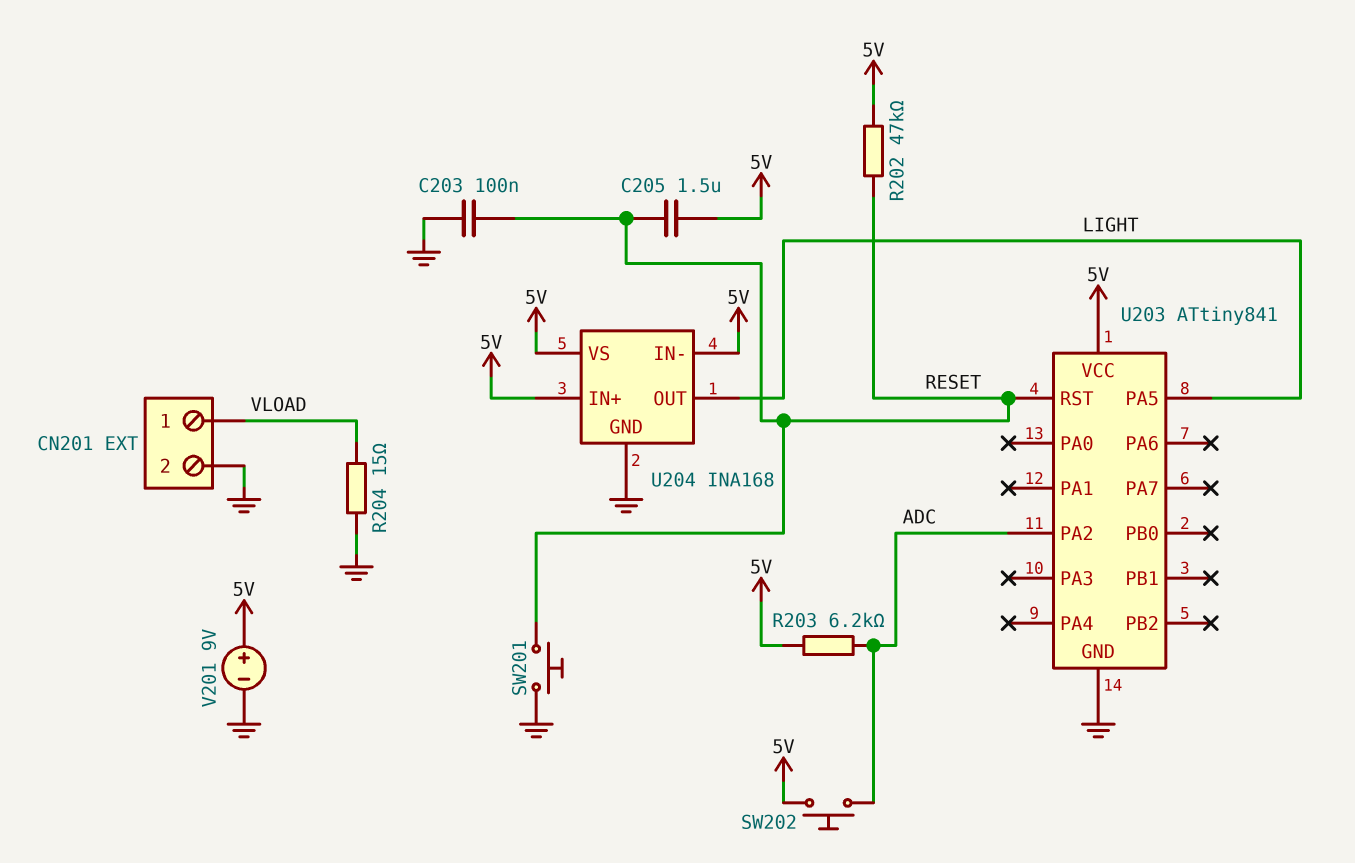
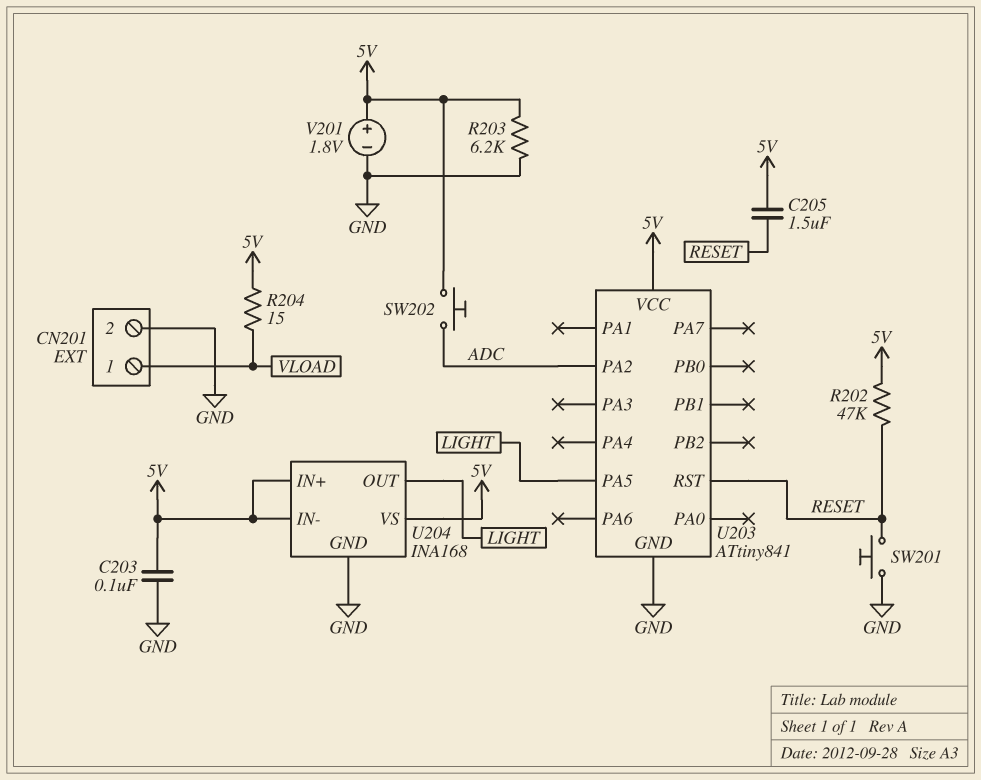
C203: 100nF (GND, RESET) -> 100nF (5V, GND)
R203: 6.2k (5V, ADC) -> 6.2k (5V, GND)
R204: 15 (GND, VLOAD) -> 15 (5V, VLOAD)
V201: 9V (plus 5V, minus GND) -> 1.8V (plus 5V, minus GND)

